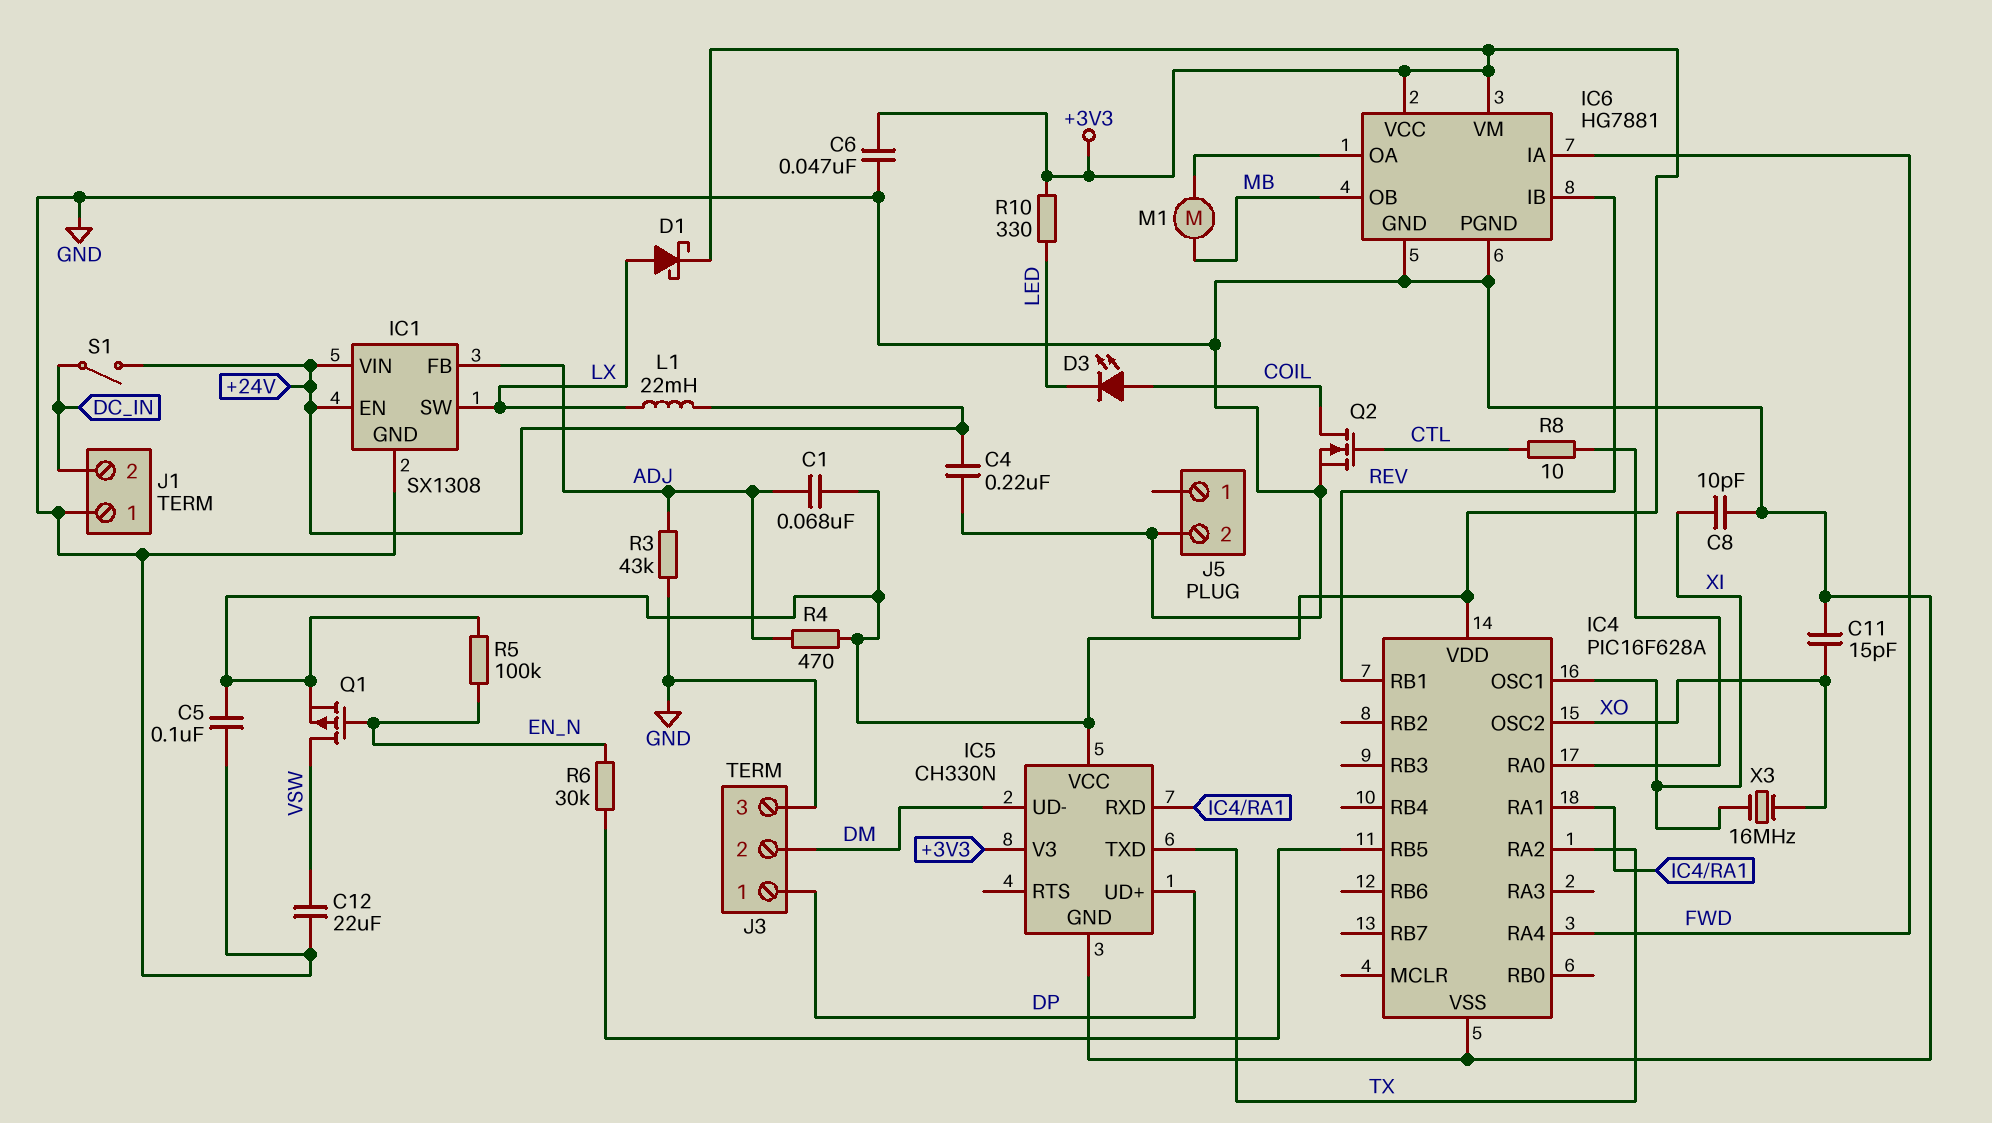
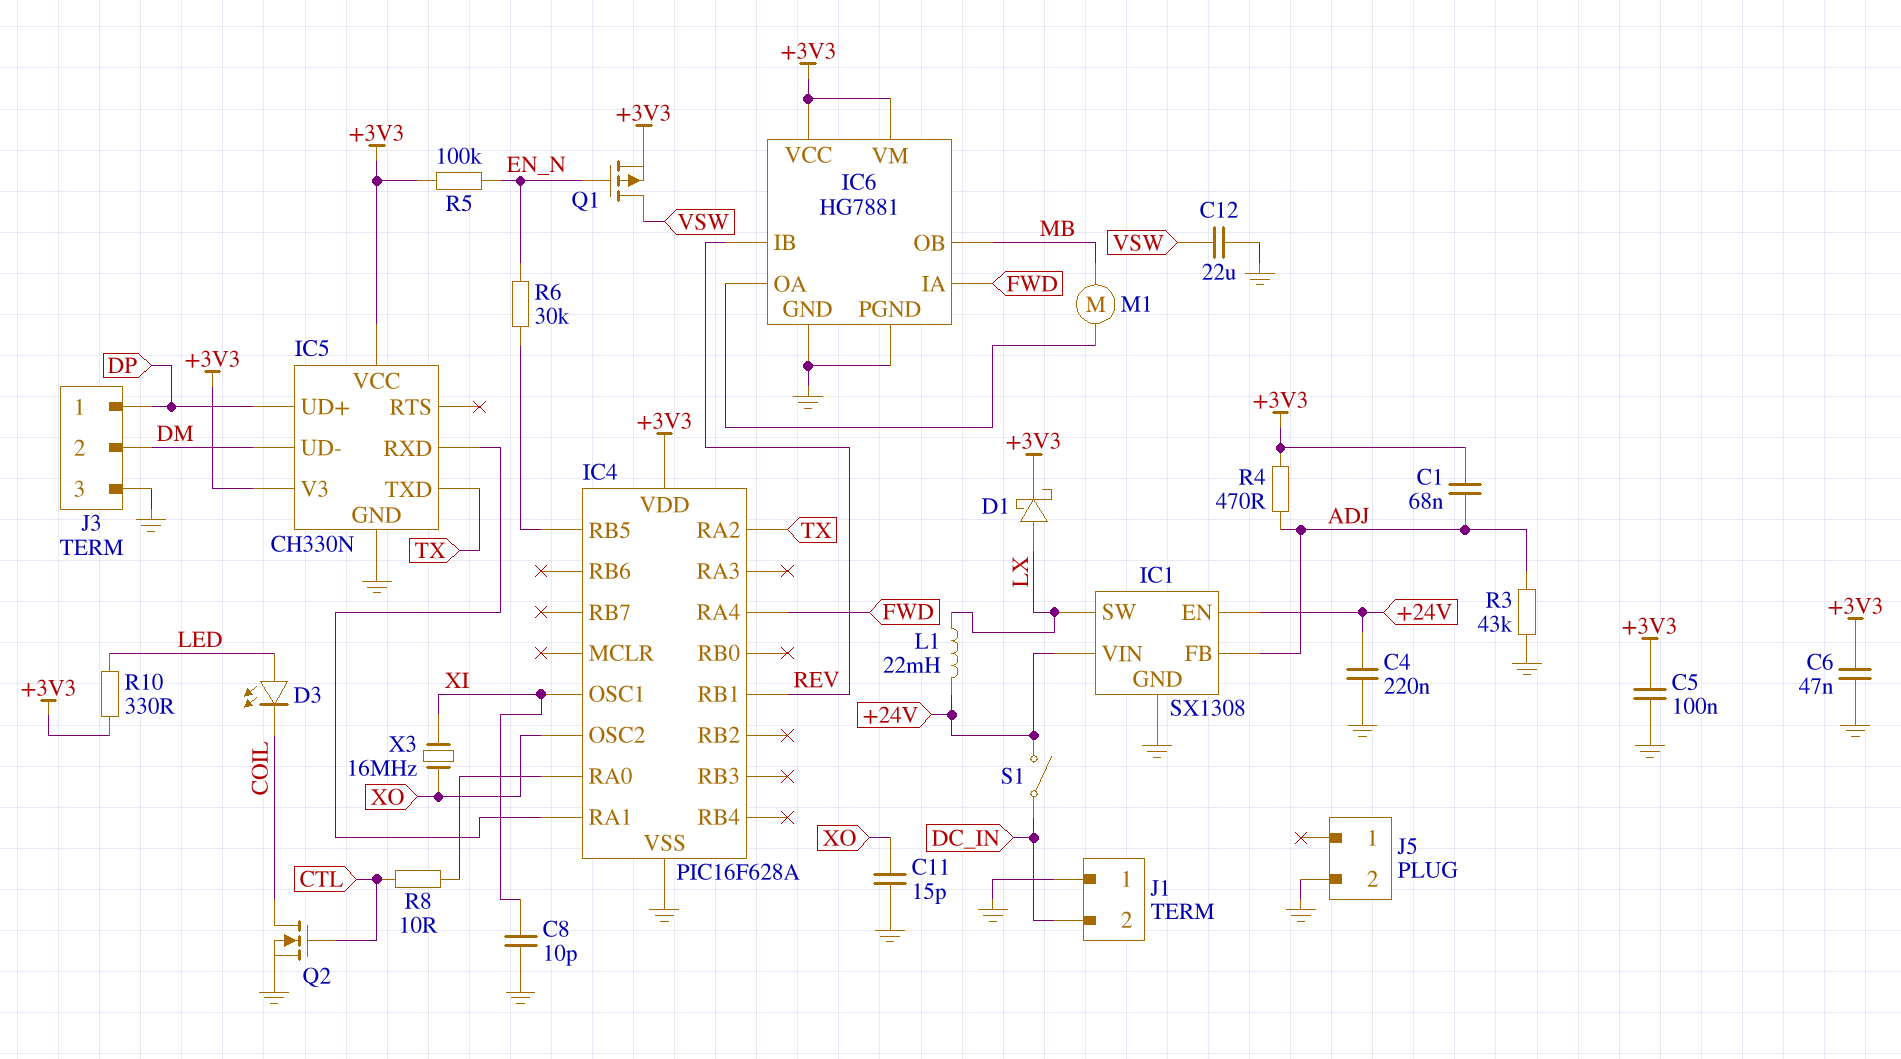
D3: LED (A COIL, K LED) -> LED (A LED, K COIL)

